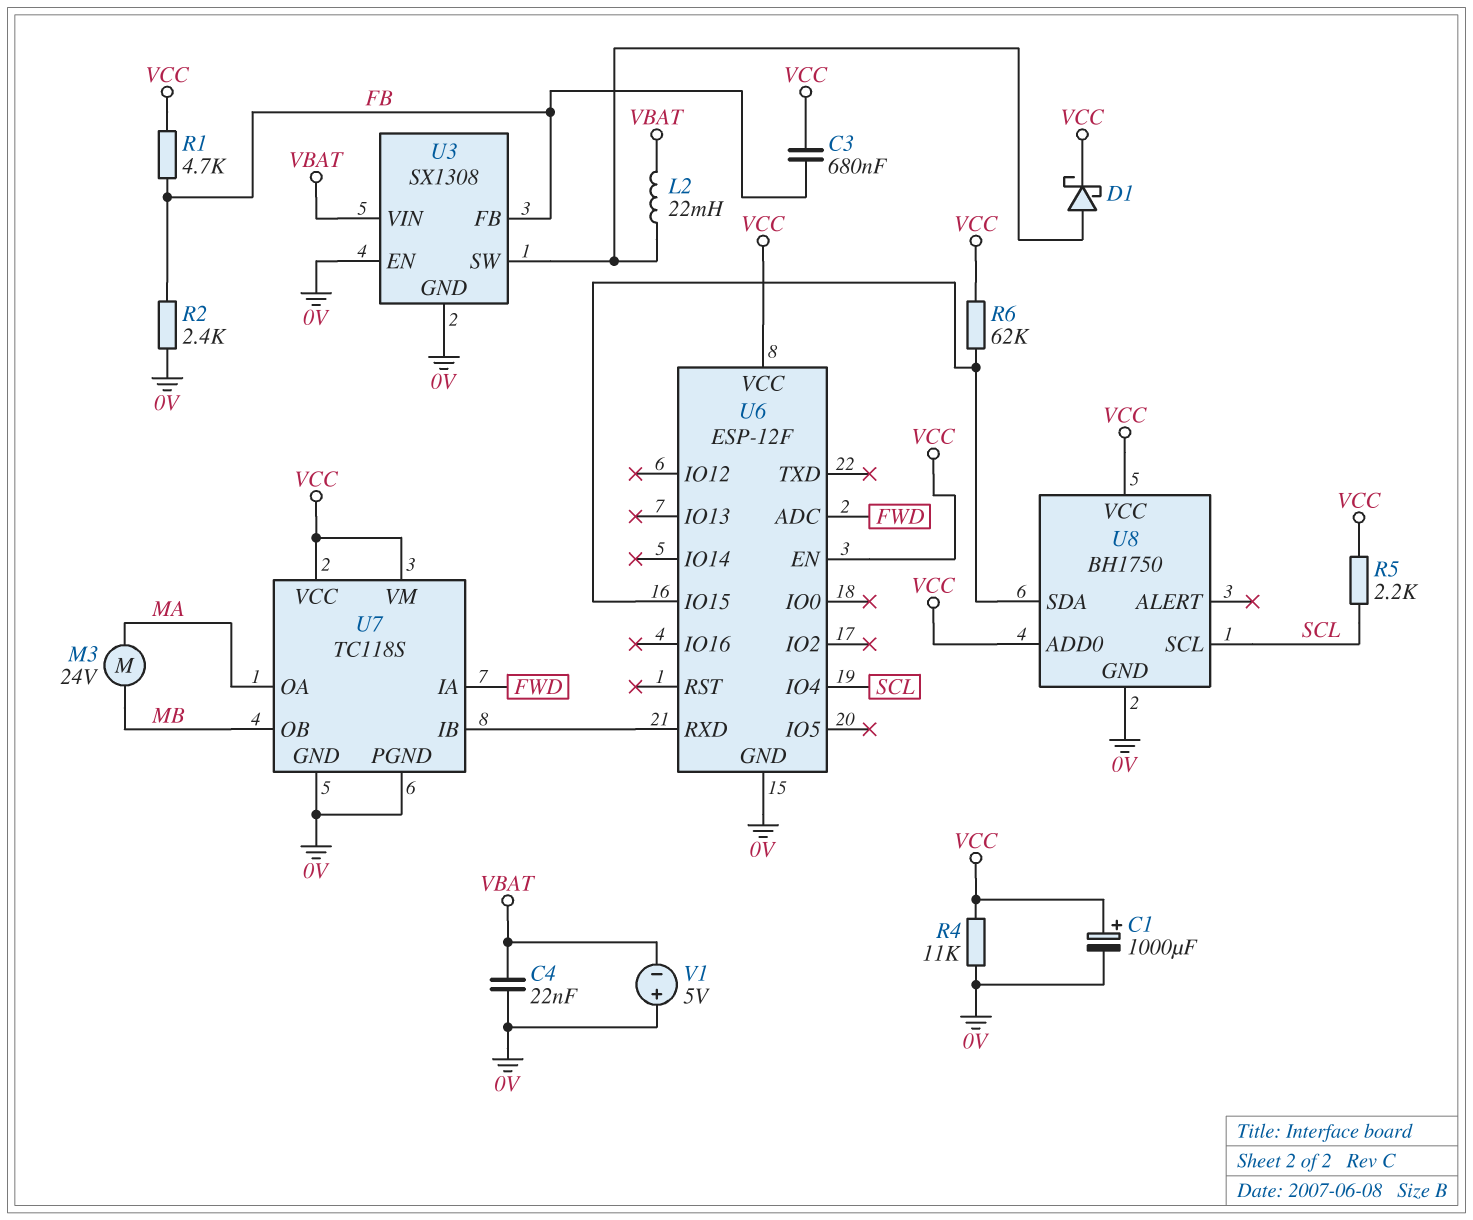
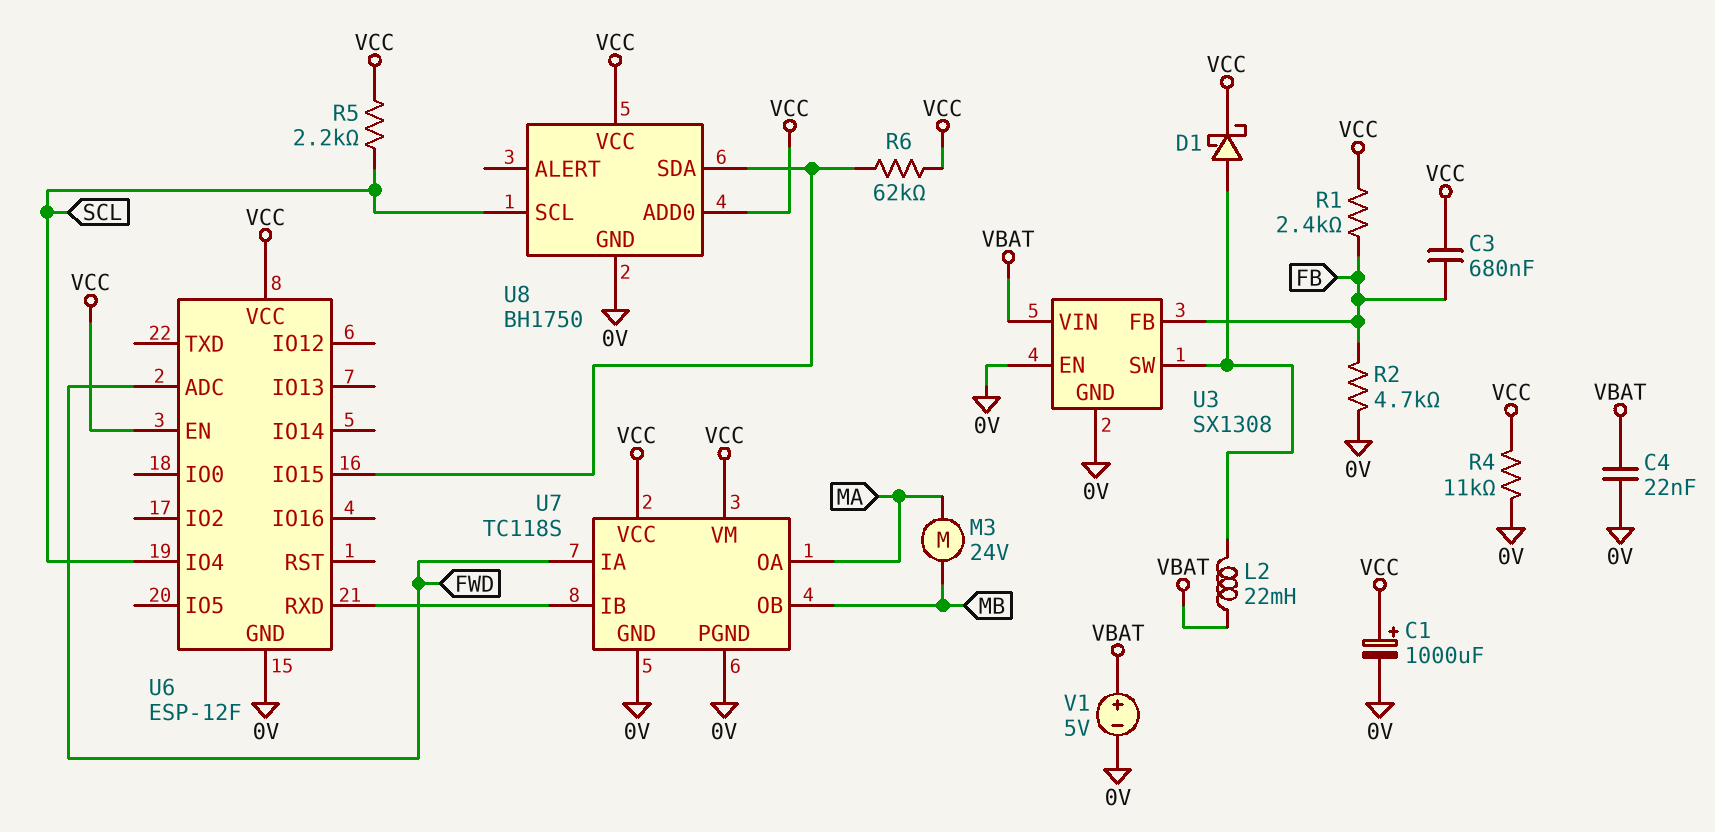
R1: 4.7k (FB, VCC) -> 2.4k (FB, VCC)
R2: 2.4k (0V, FB) -> 4.7k (0V, FB)
V1: 5V (plus 0V, minus VBAT) -> 5V (plus VBAT, minus 0V)

